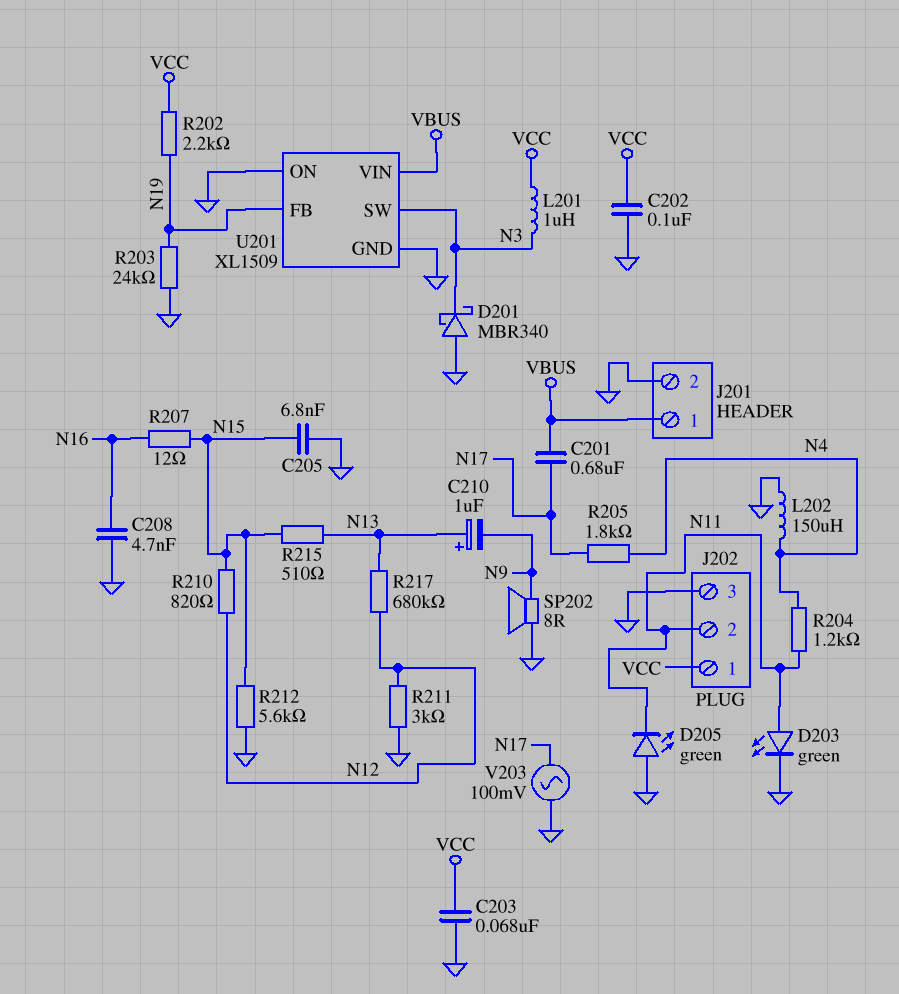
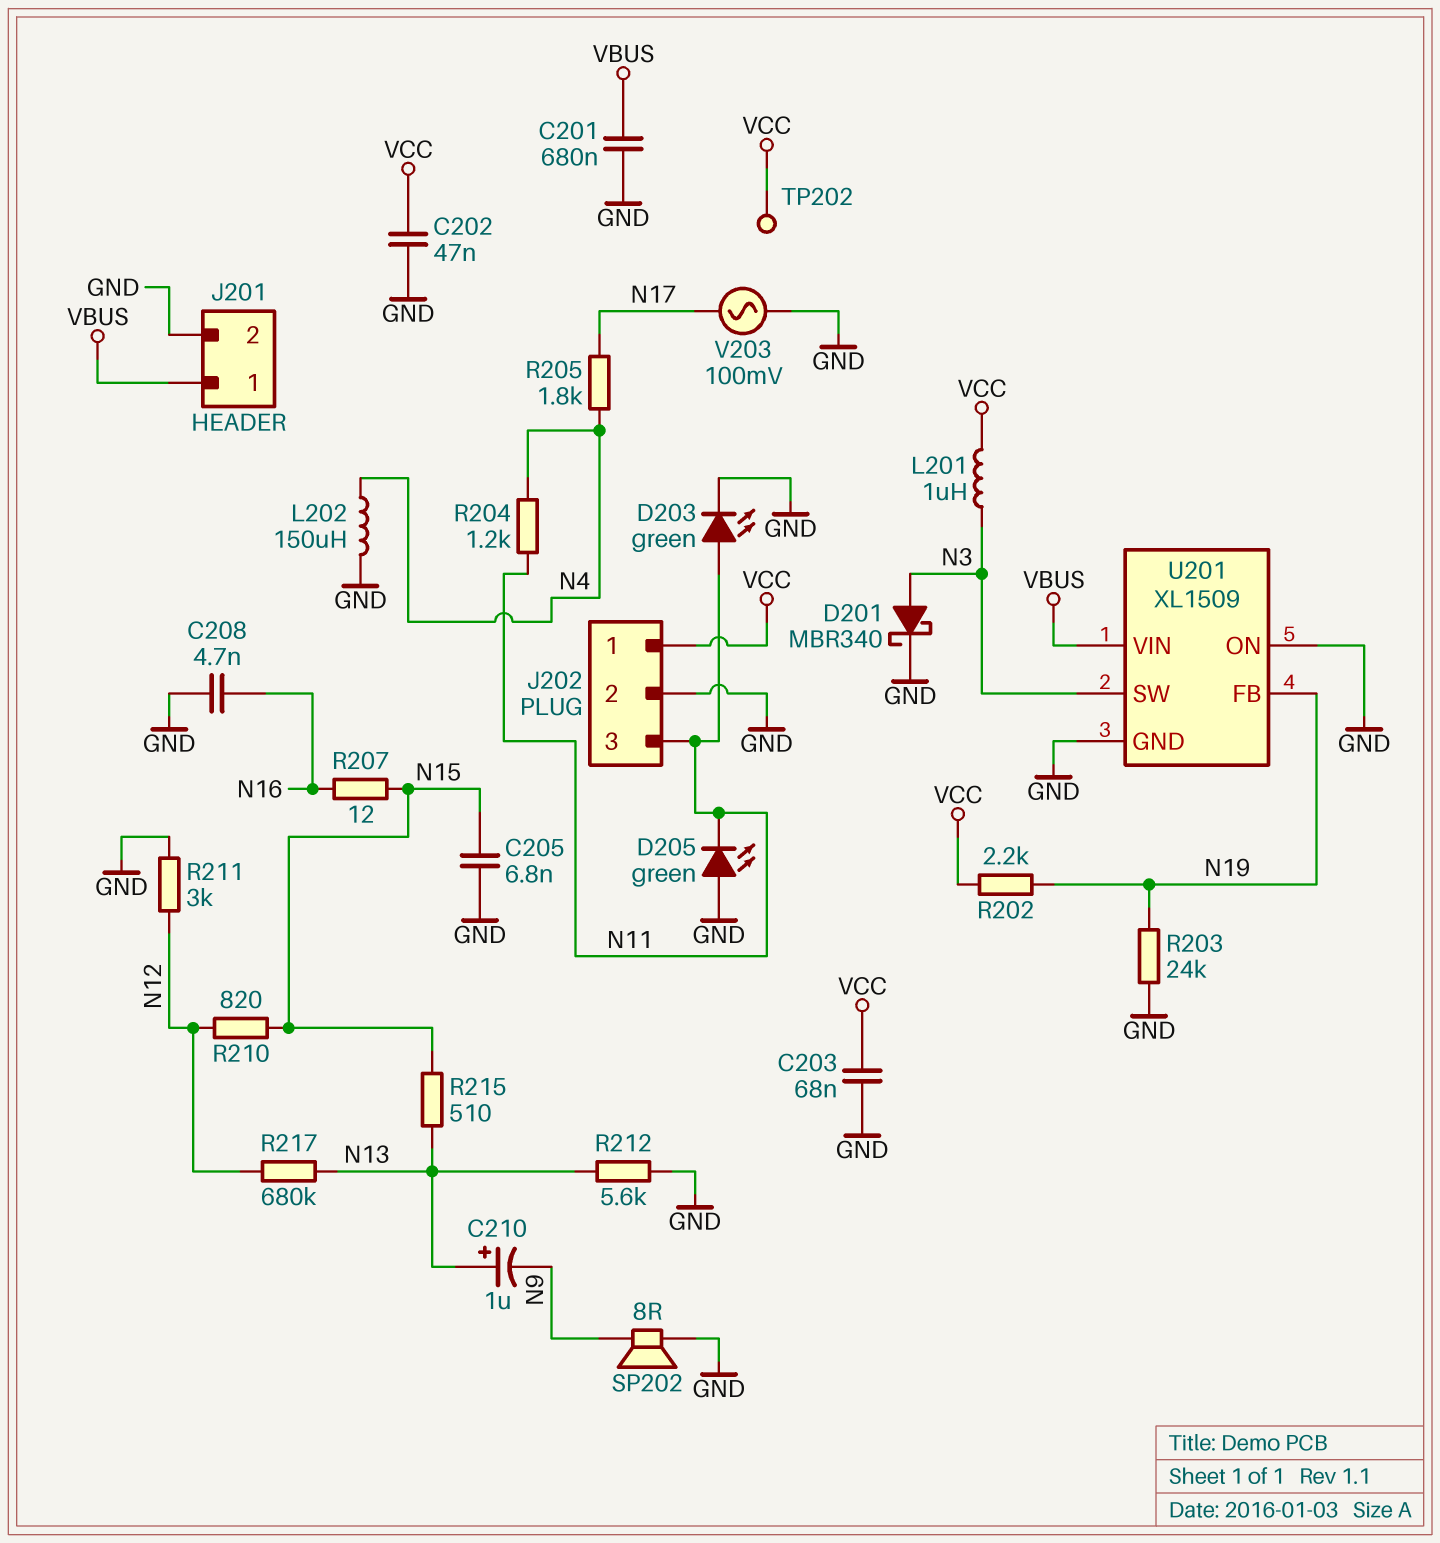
C201: 680nF (N17, VBUS) -> 680nF (GND, VBUS)
C202: 100nF (GND, VCC) -> 47nF (GND, VCC)
D201: schottky MBR340 (A GND, K N3) -> schottky MBR340 (A N3, K GND)
J202 pin 2: N11 -> GND
J202 pin 3: GND -> N11
R212: 5.6k (GND, N15) -> 5.6k (GND, N13)
TP202: none -> test point (VCC)

